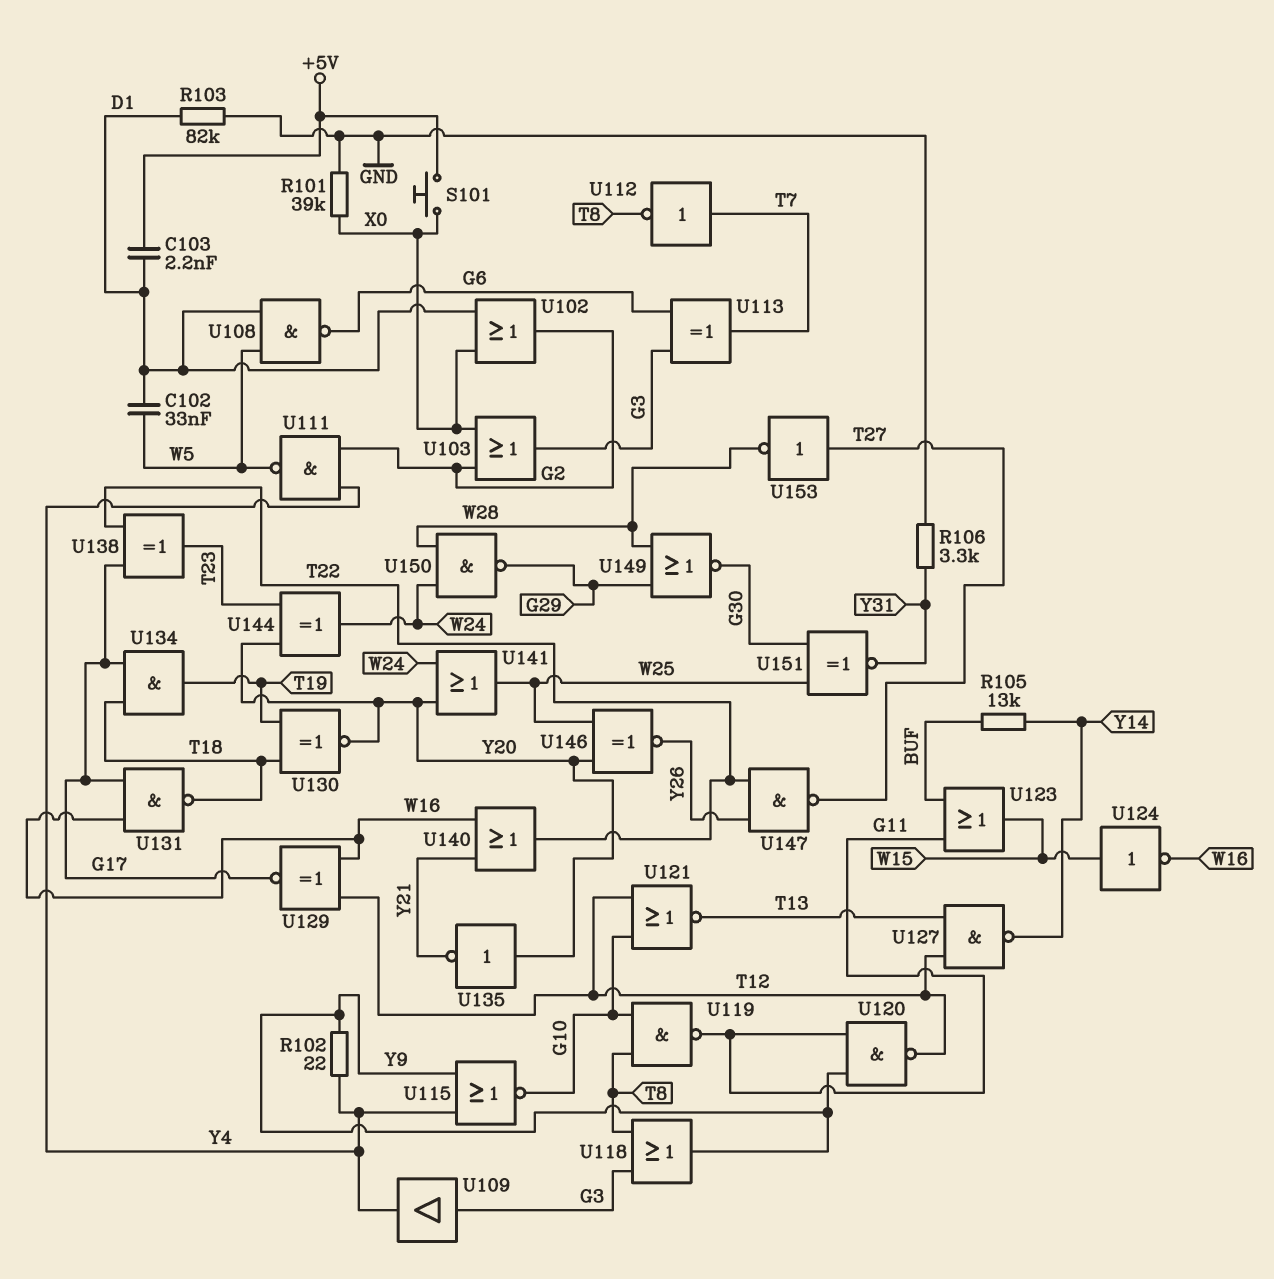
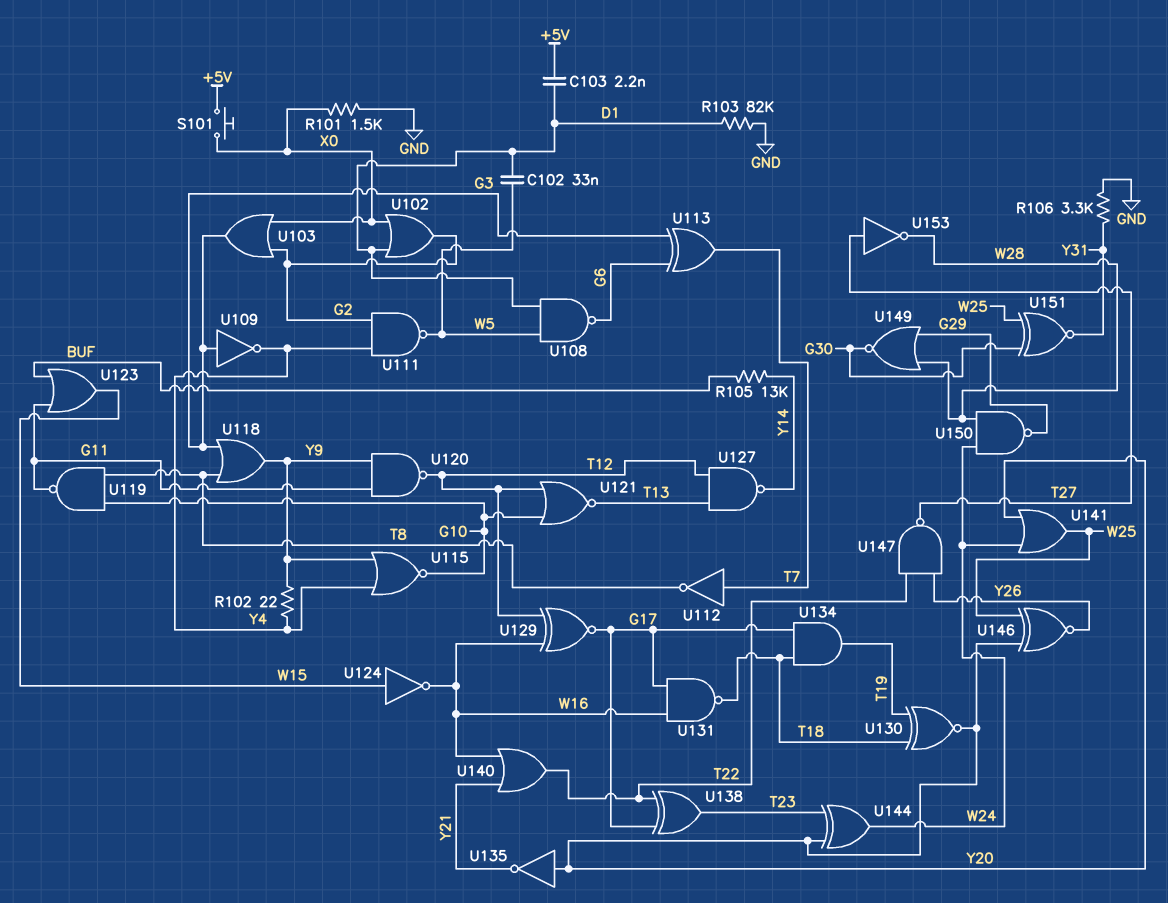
R101: 39k (GND, X0) -> 1.5k (GND, X0)
U109: buffer (in G3, out Y4) -> NOT (in G3, out Y4)

